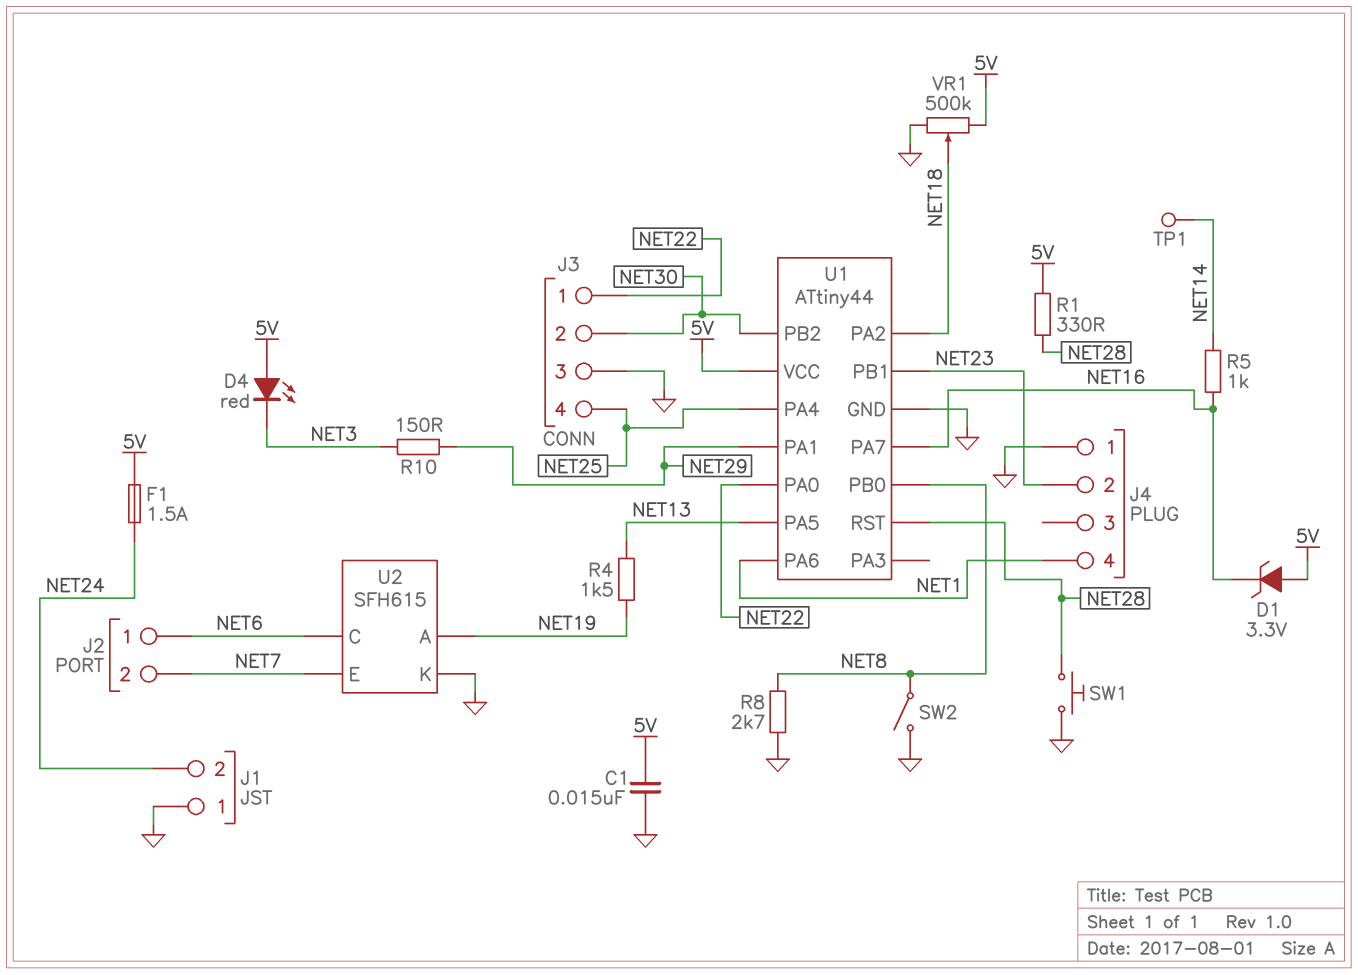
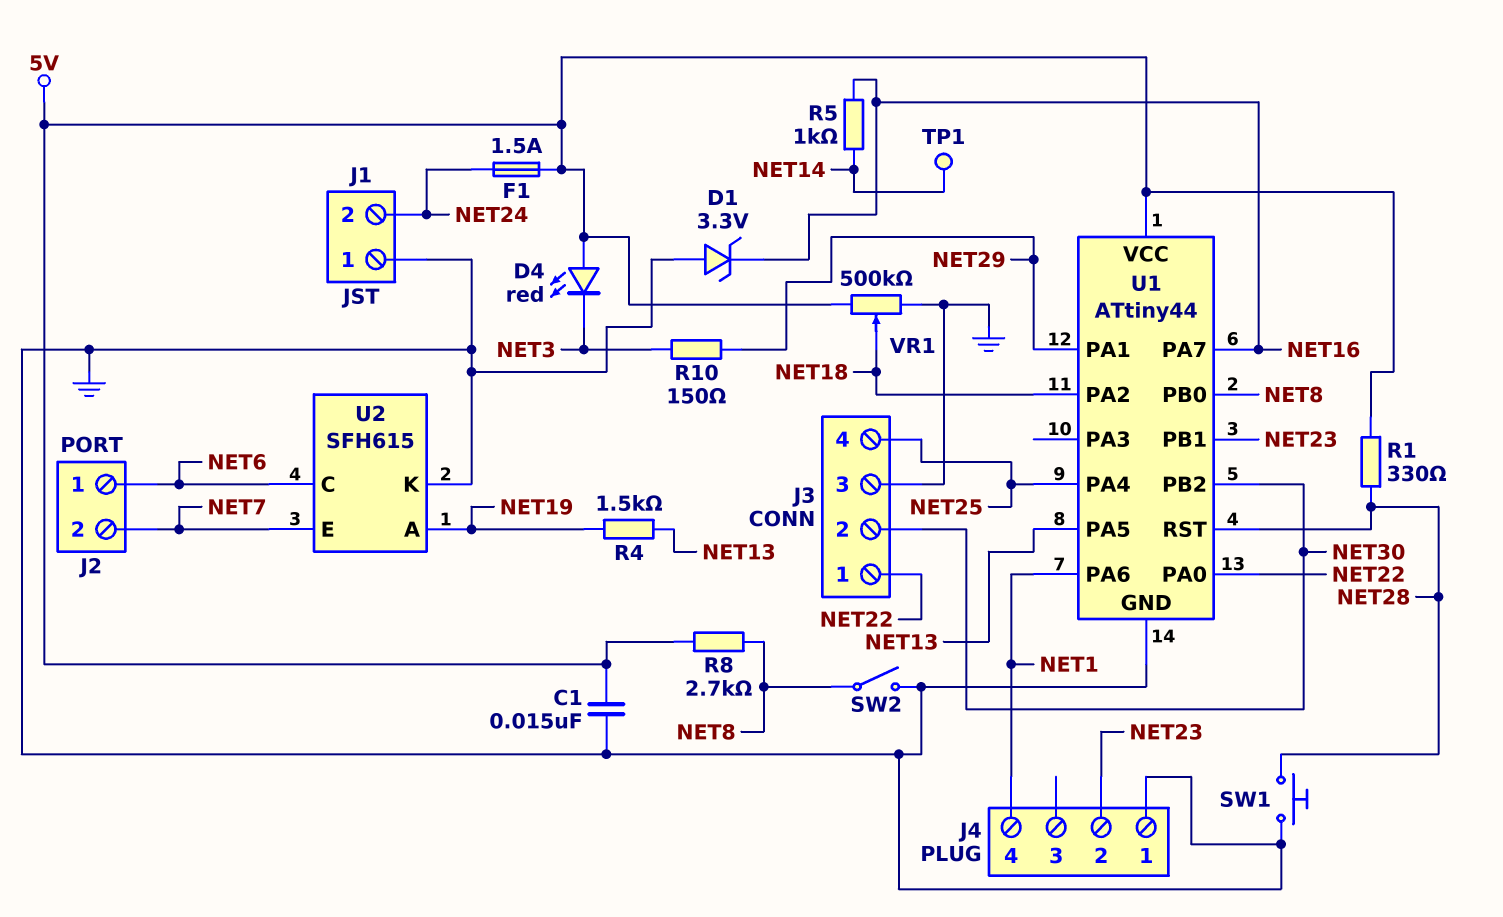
D1: zener 3.3V (A 5V, K NET16) -> zener 3.3V (A GND, K NET16)
R8: 2.7k (GND, NET8) -> 2.7k (5V, NET8)

